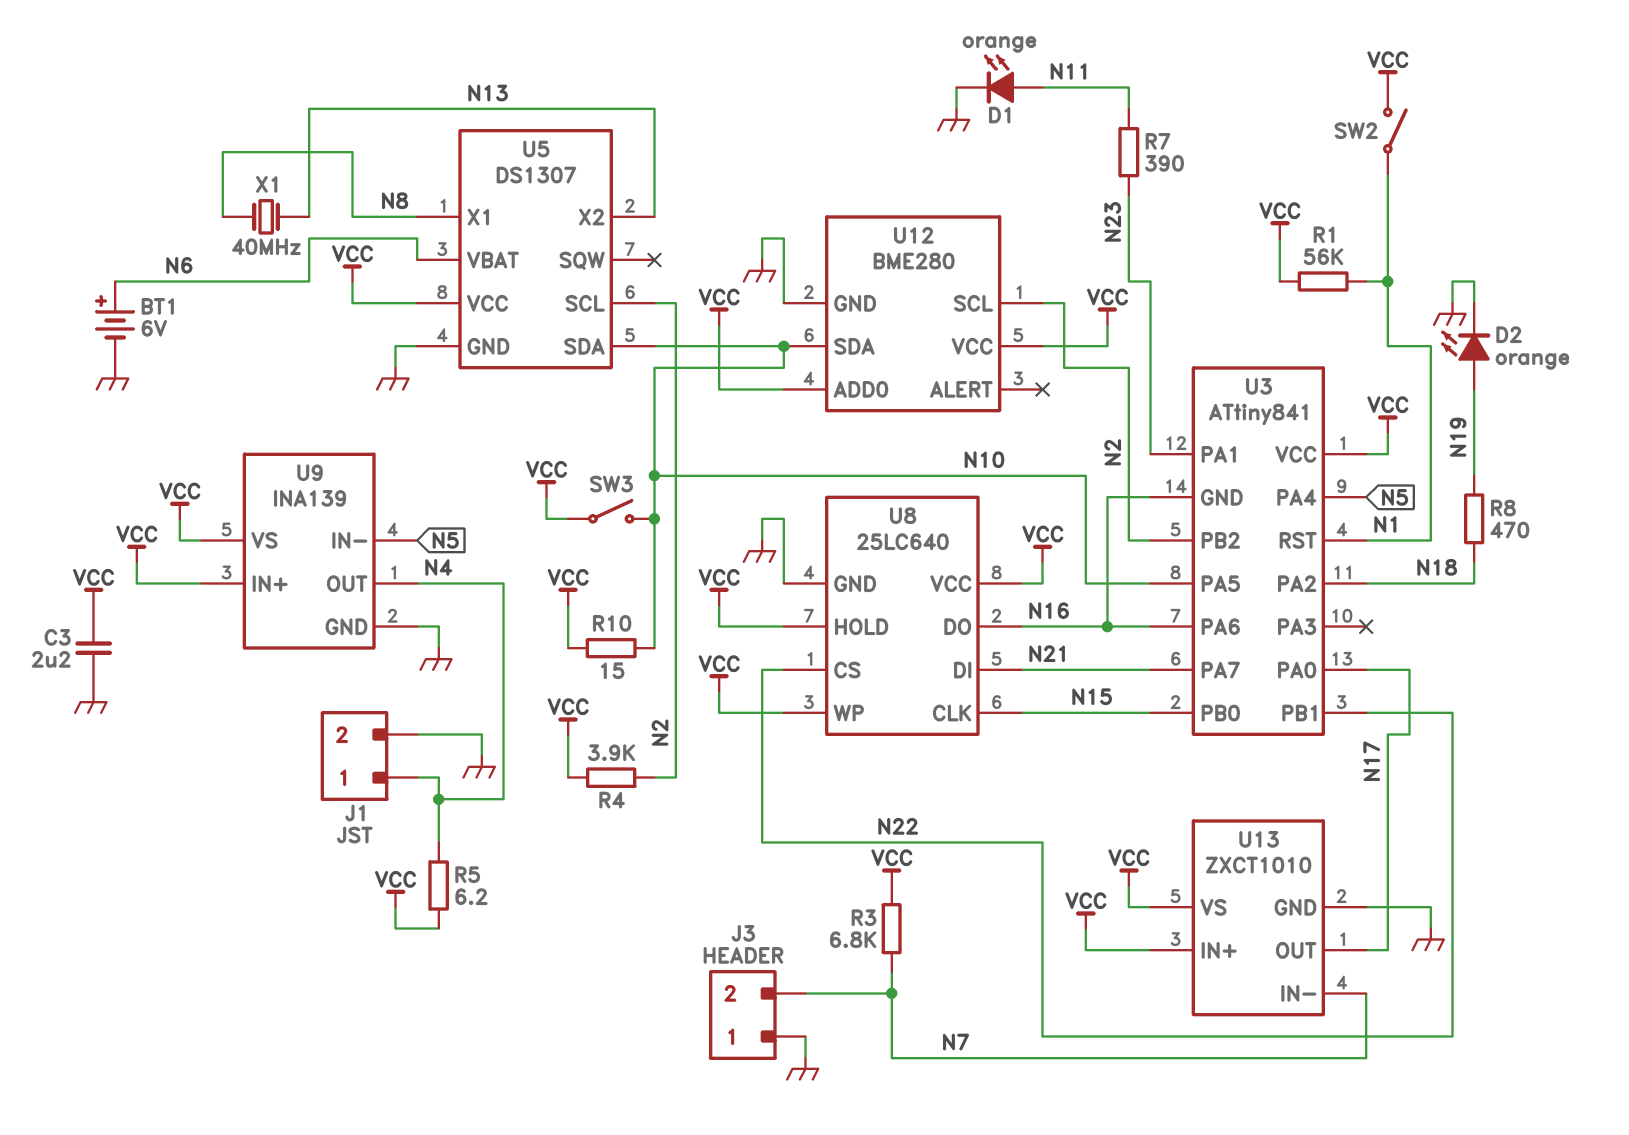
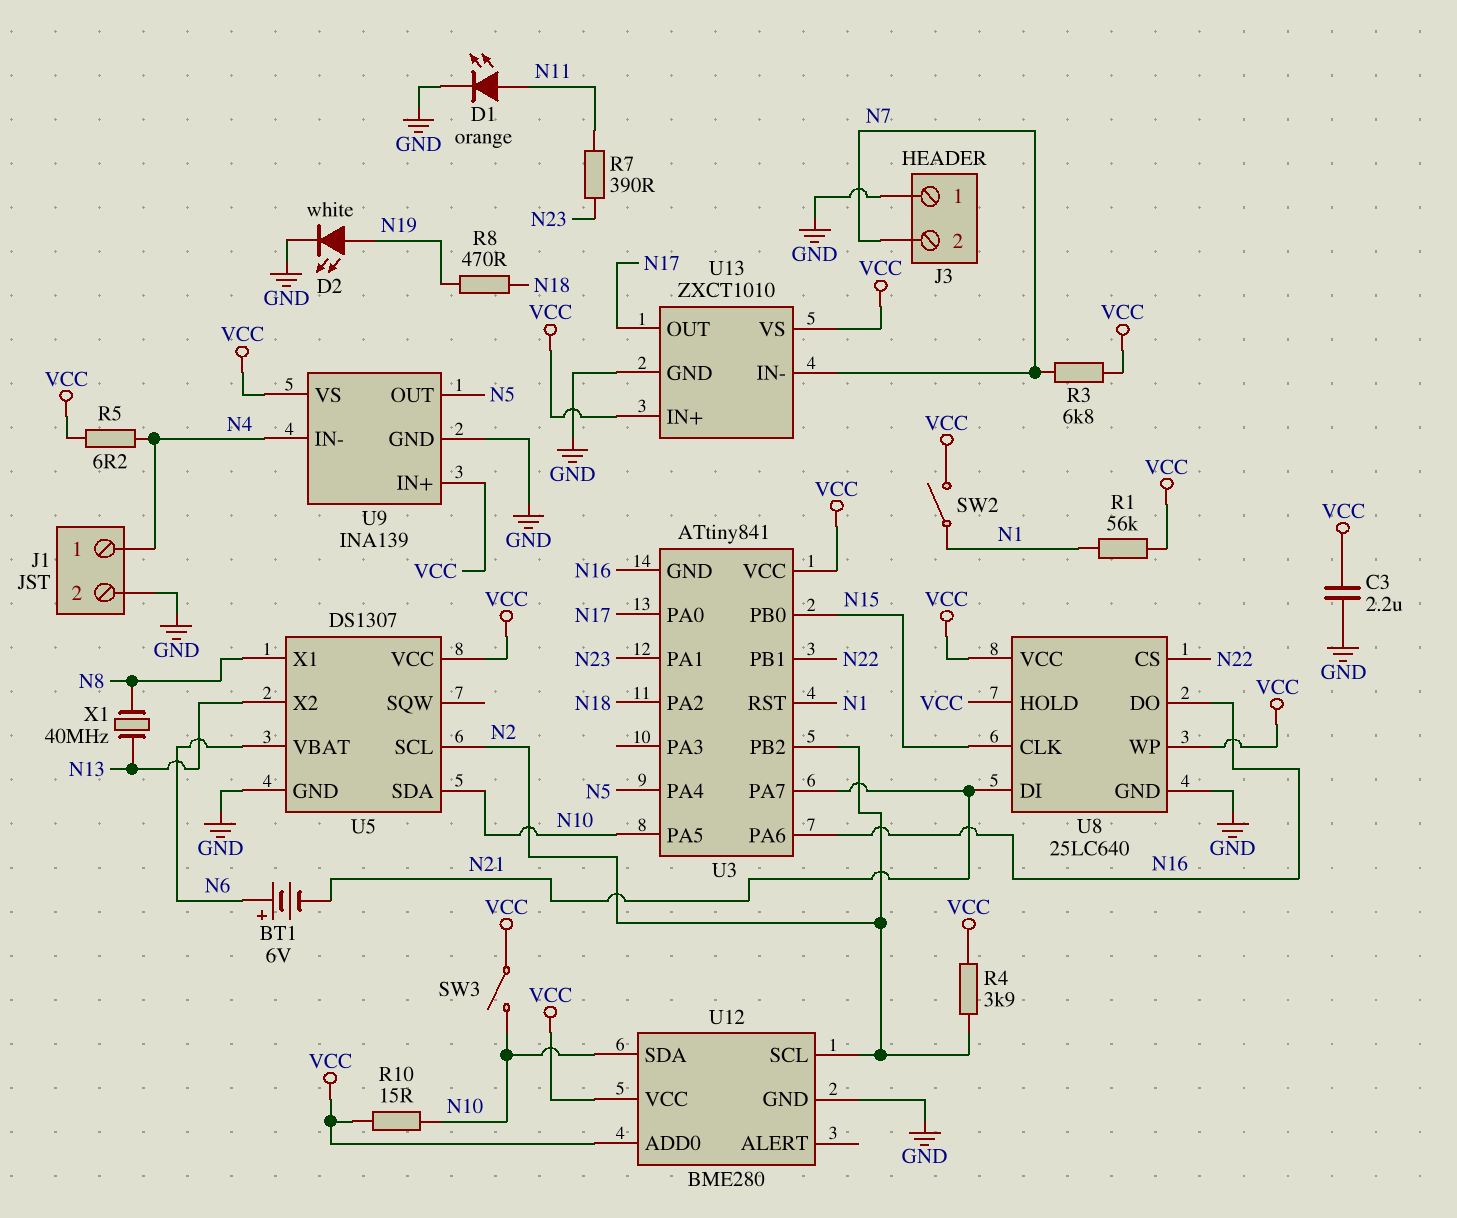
BT1: 6V (plus N6, minus GND) -> 6V (plus N6, minus N21)
D2: LED orange (A N19, K GND) -> LED white (A N19, K GND)
U9 pin IN-: N5 -> N4
U9 pin OUT: N4 -> N5

